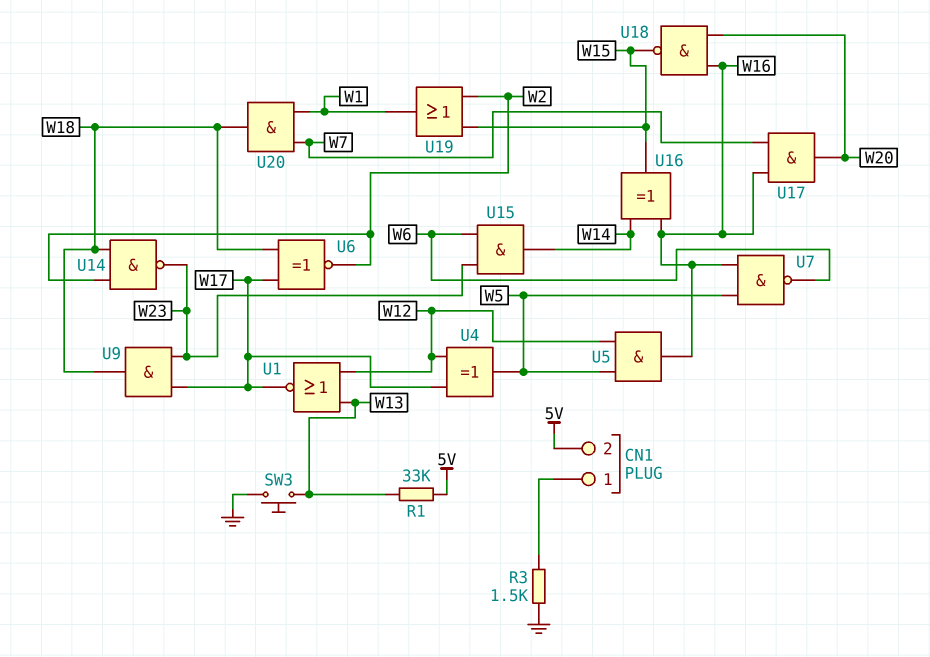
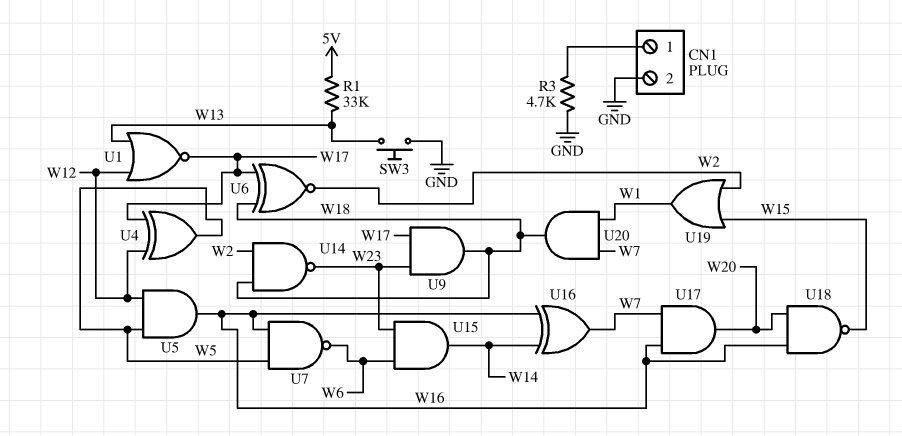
CN1 pin 2: 5V -> GND
R3: 1.5k (CN1/1, GND) -> 4.7k (CN1/1, GND)
U16: XOR (in W14, in W16, out W15) -> XOR (in W14, in W16, out W7)

